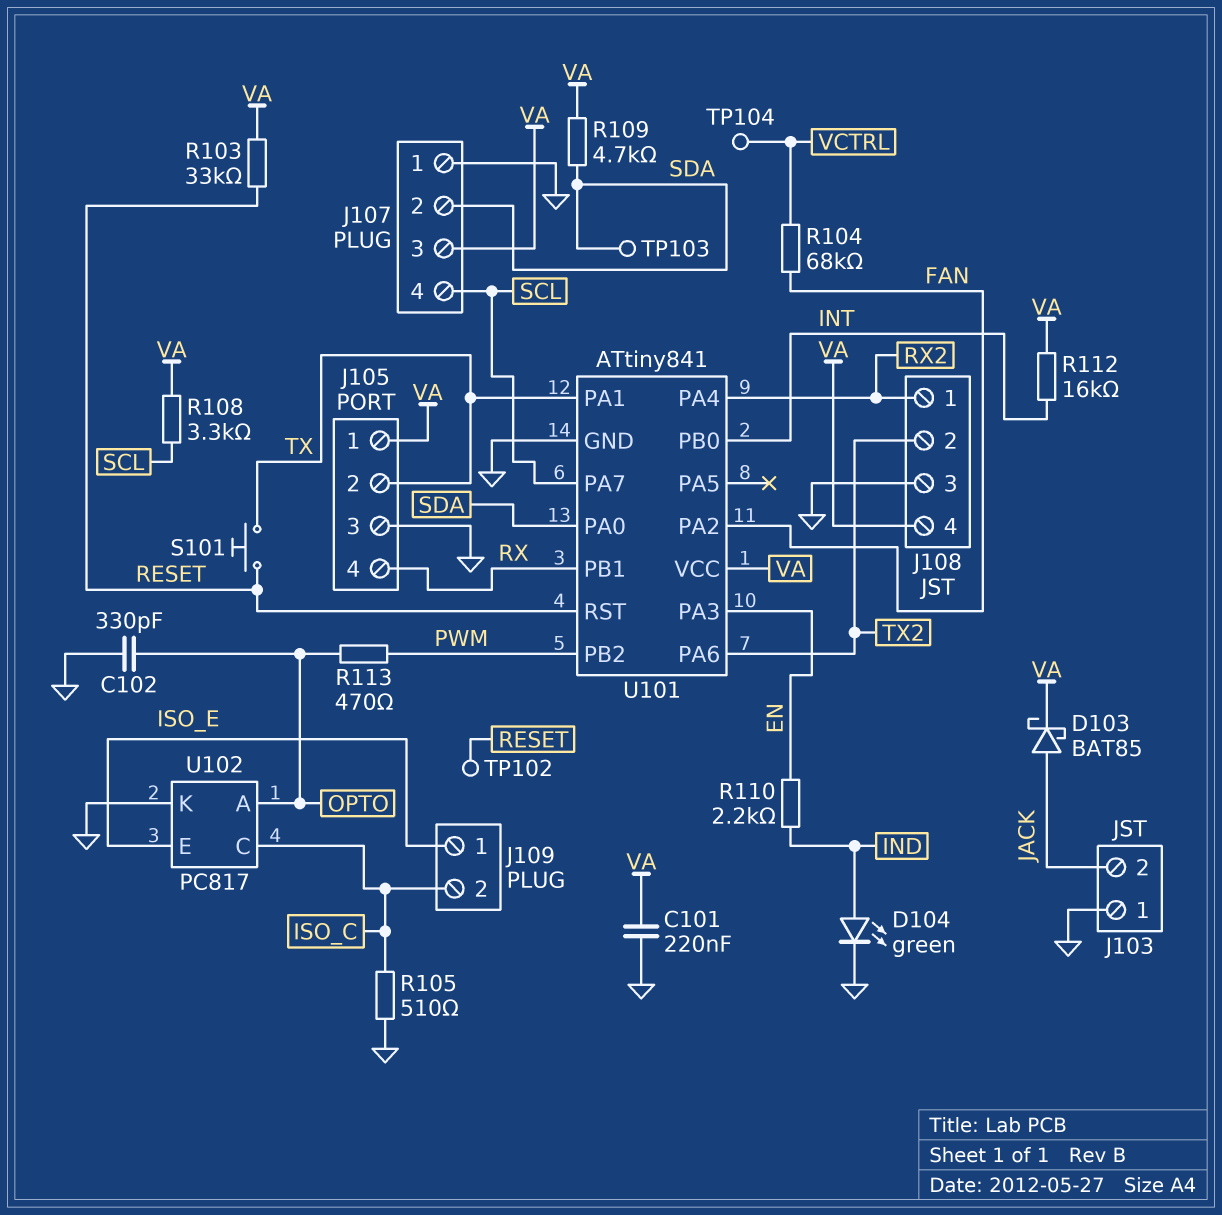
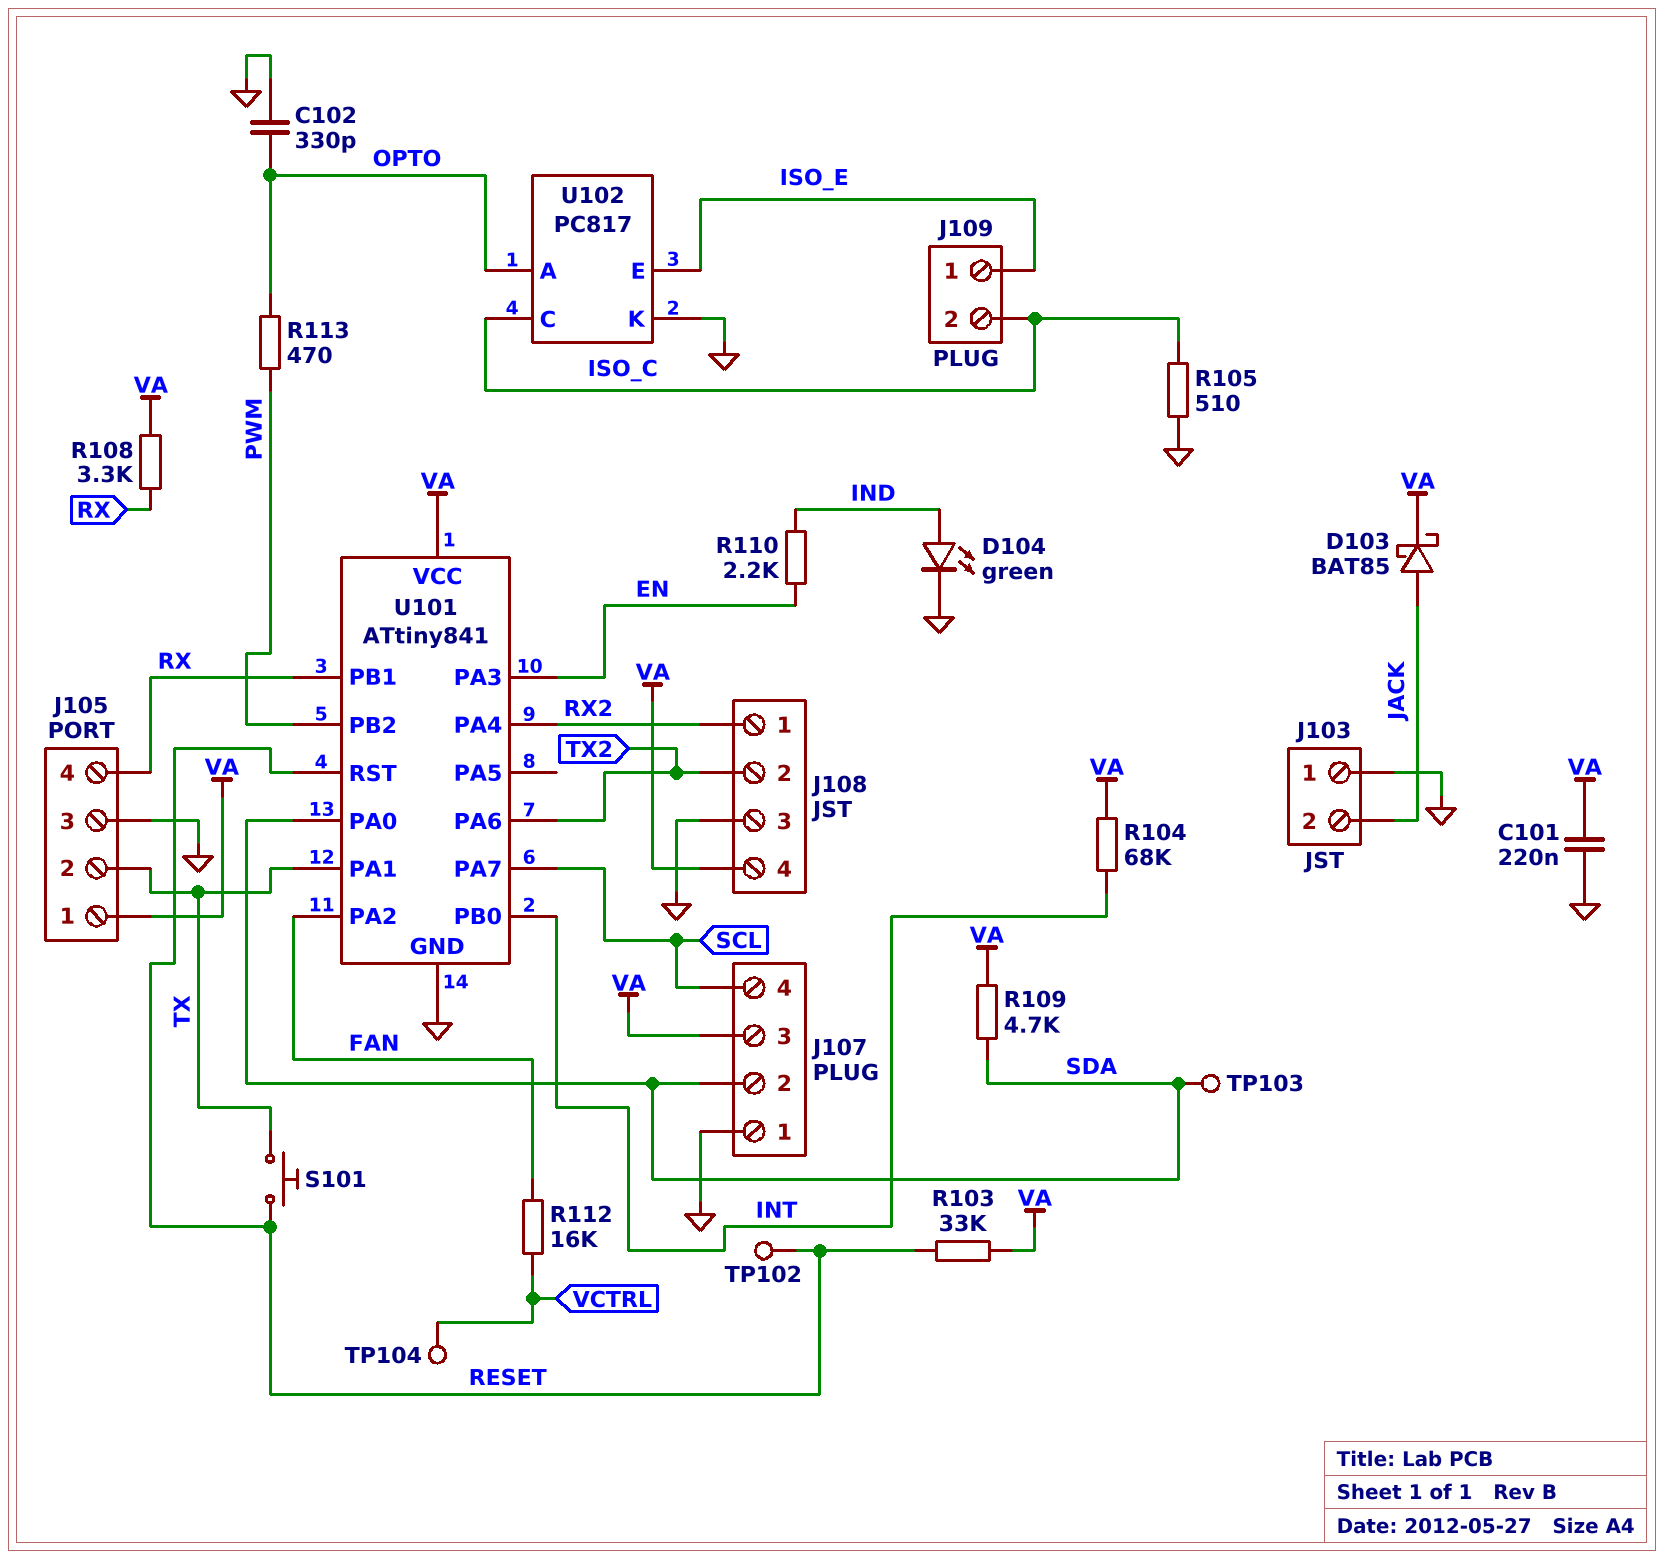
R104: 68k (FAN, VCTRL) -> 68k (INT, VA)
R108: 3.3k (SCL, VA) -> 3.3k (RX, VA)
R112: 16k (INT, VA) -> 16k (FAN, VCTRL)

